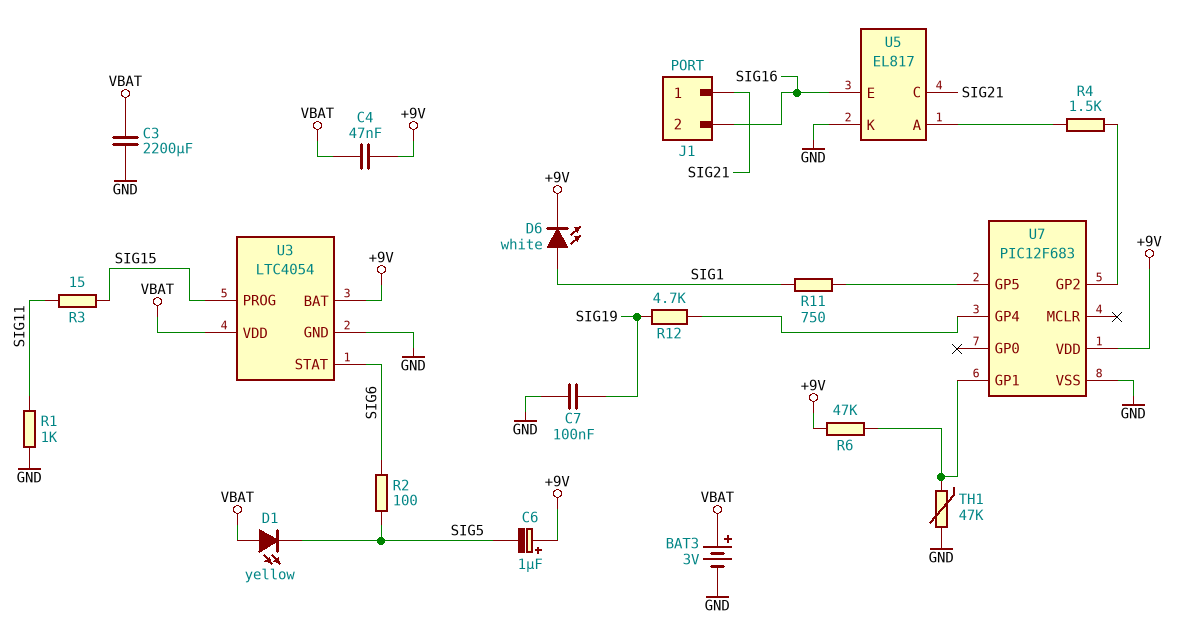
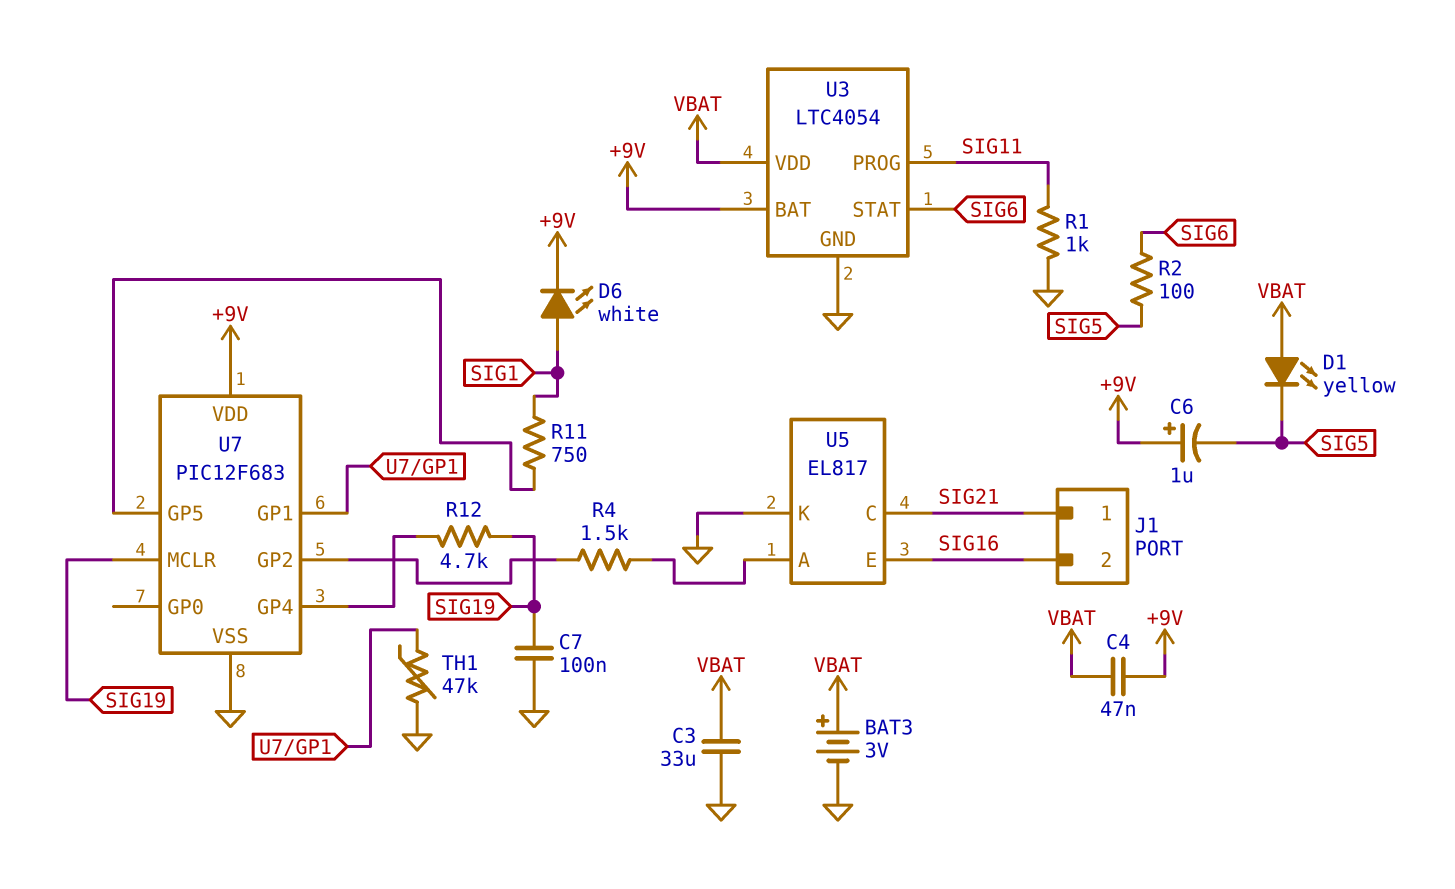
C3: 2200uF (GND, VBAT) -> 33uF (GND, VBAT)
R3: 15 (SIG11, SIG15) -> none
R6: 47k (+9V, U7/GP1) -> none
U3 pin PROG: SIG15 -> SIG11
U7 pin MCLR: none -> SIG19

